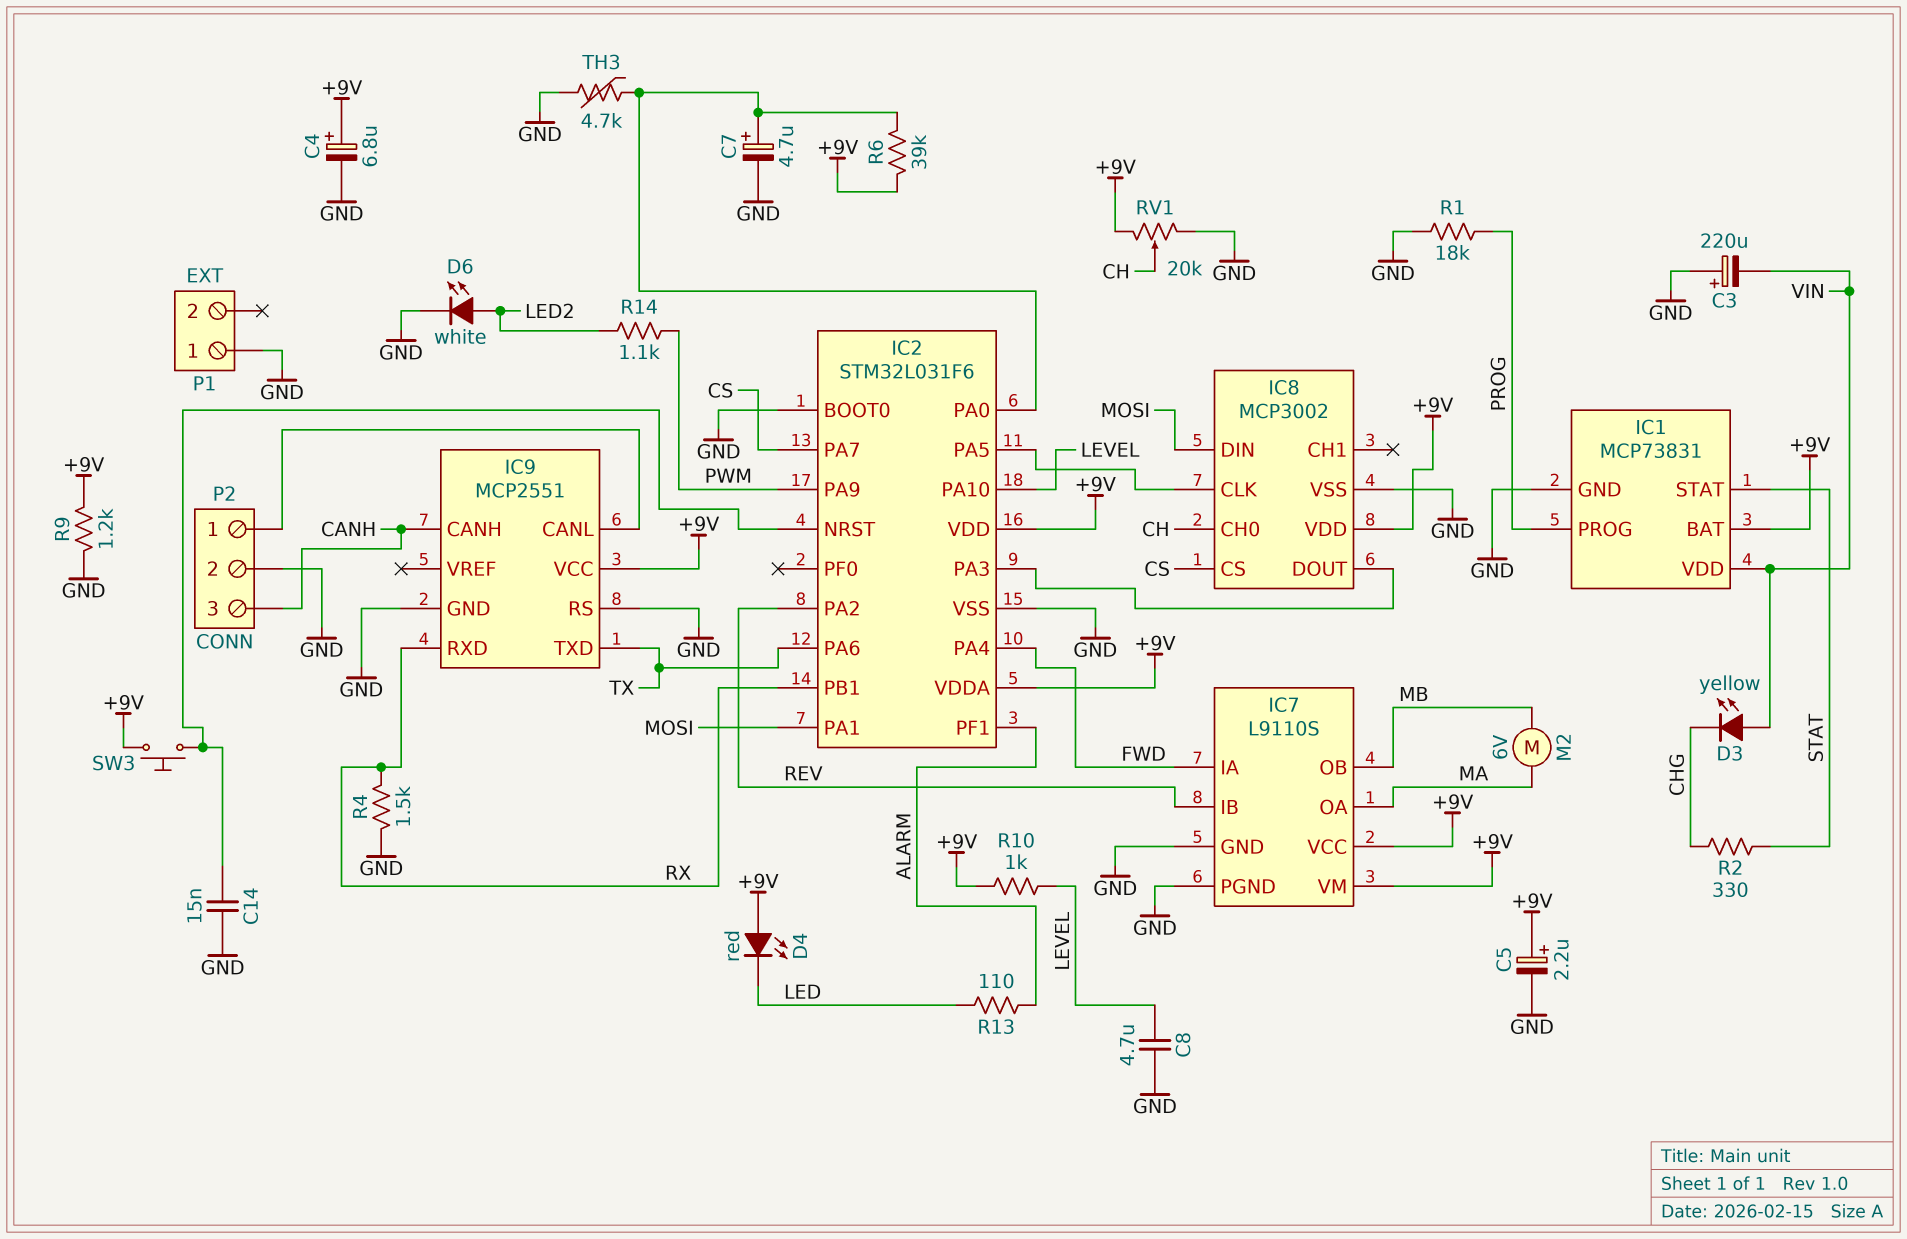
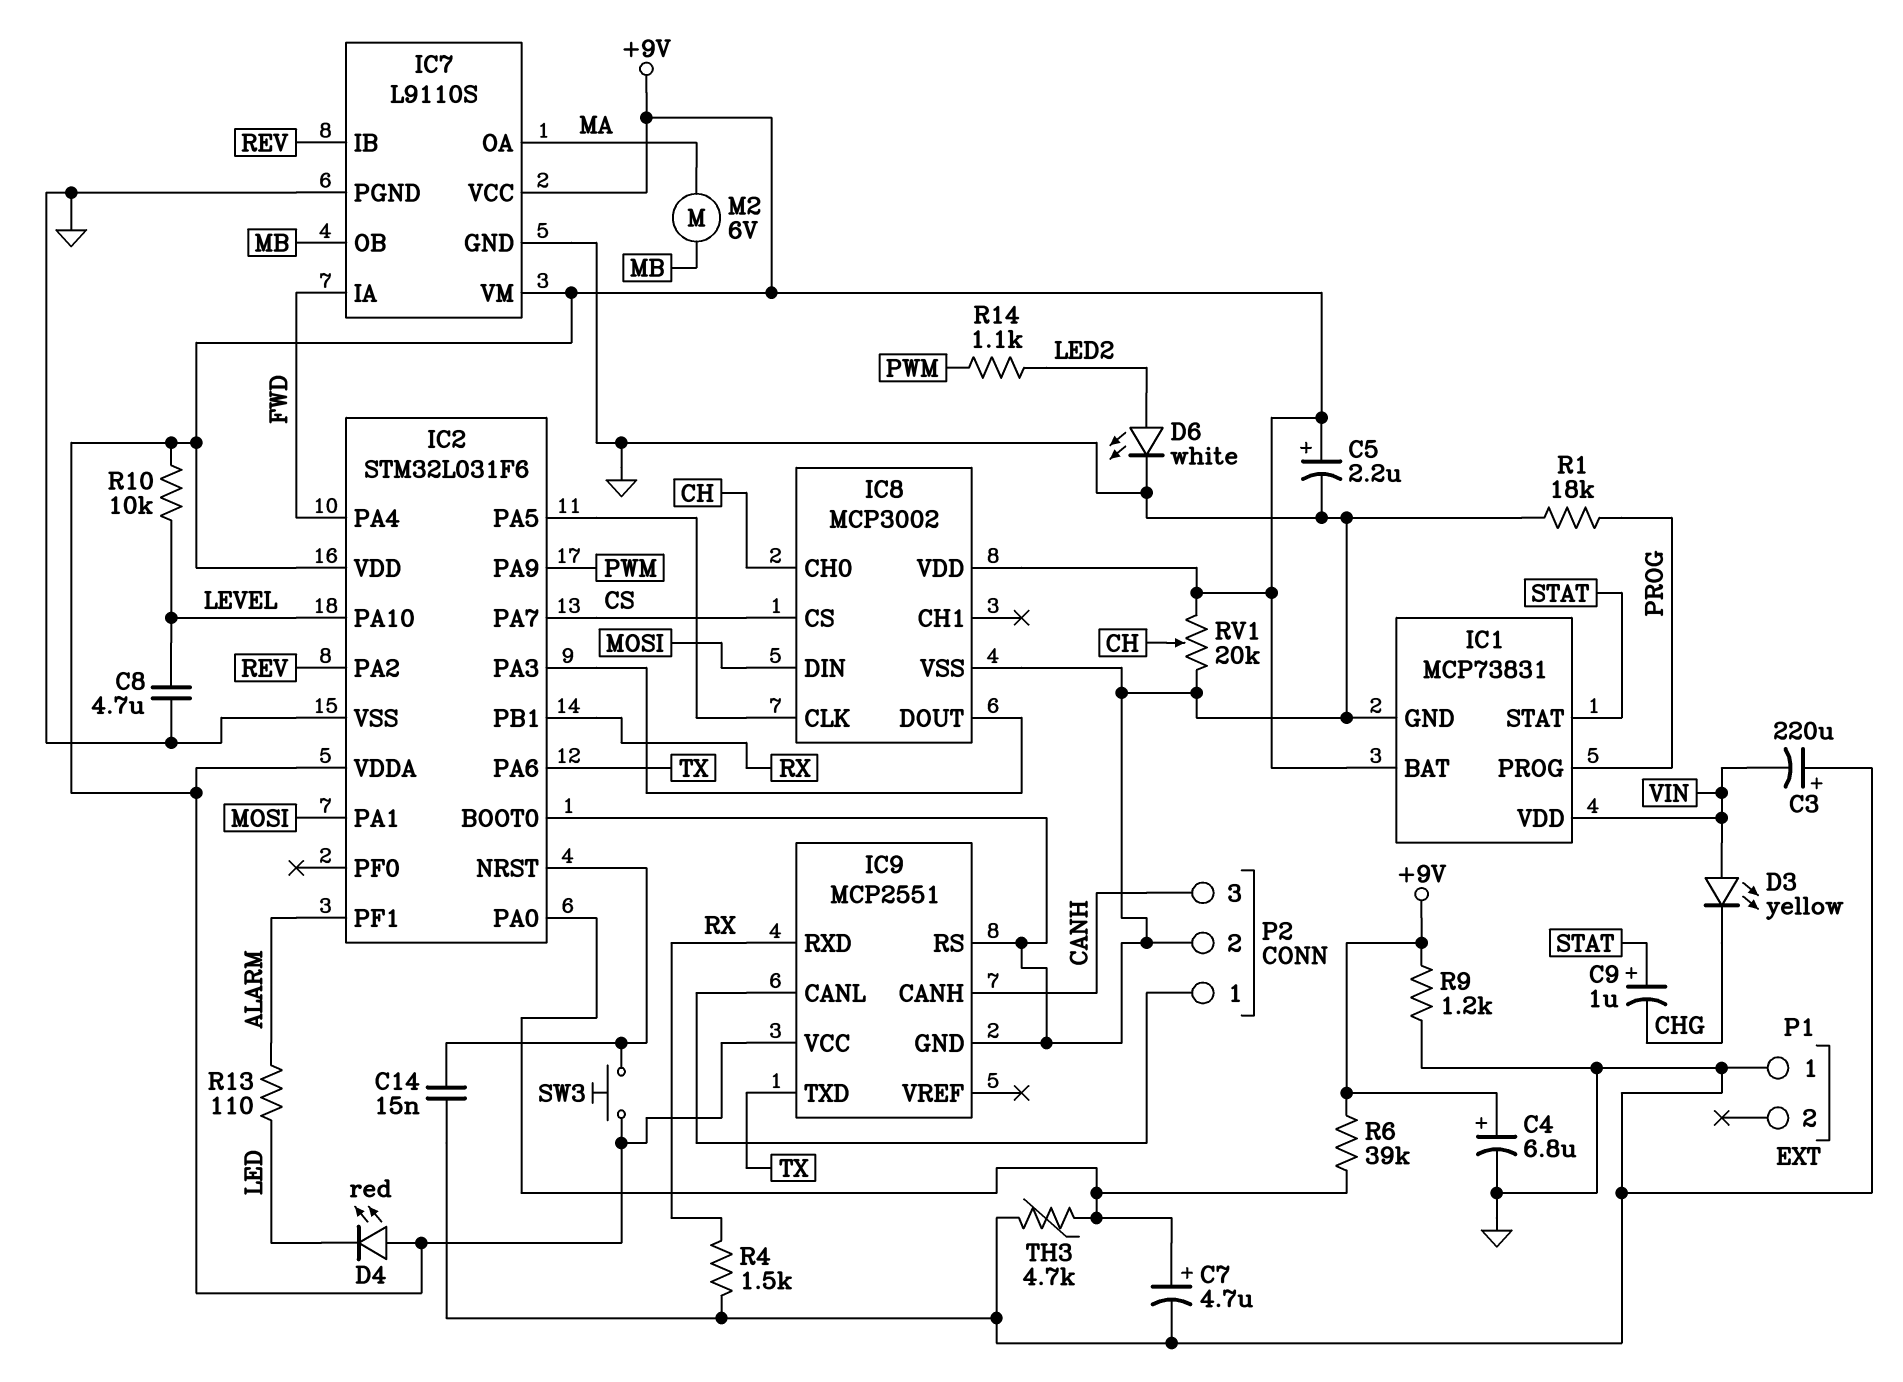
C9: none -> 1uF (plus STAT, minus CHG)
R2: 330 (CHG, STAT) -> none
R10: 1k (+9V, LEVEL) -> 10k (+9V, LEVEL)

